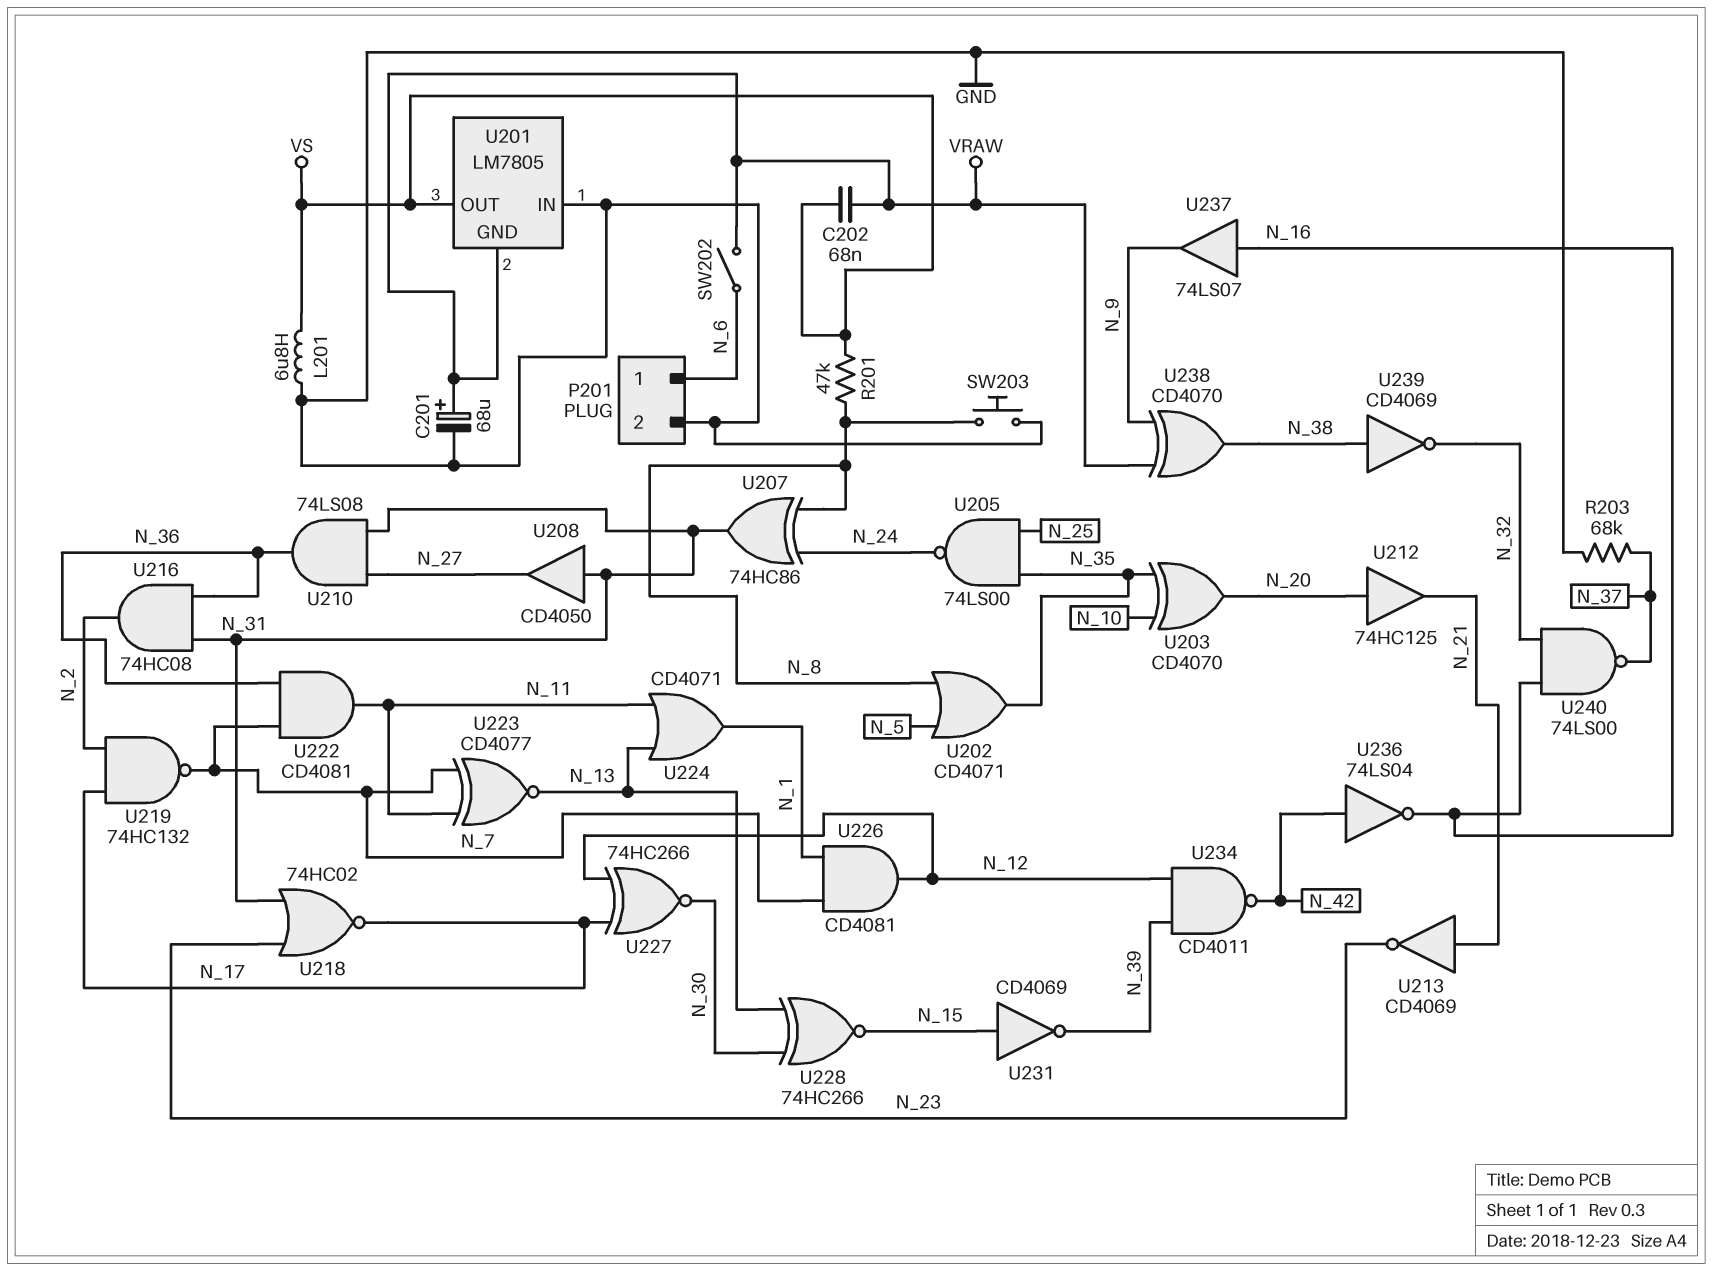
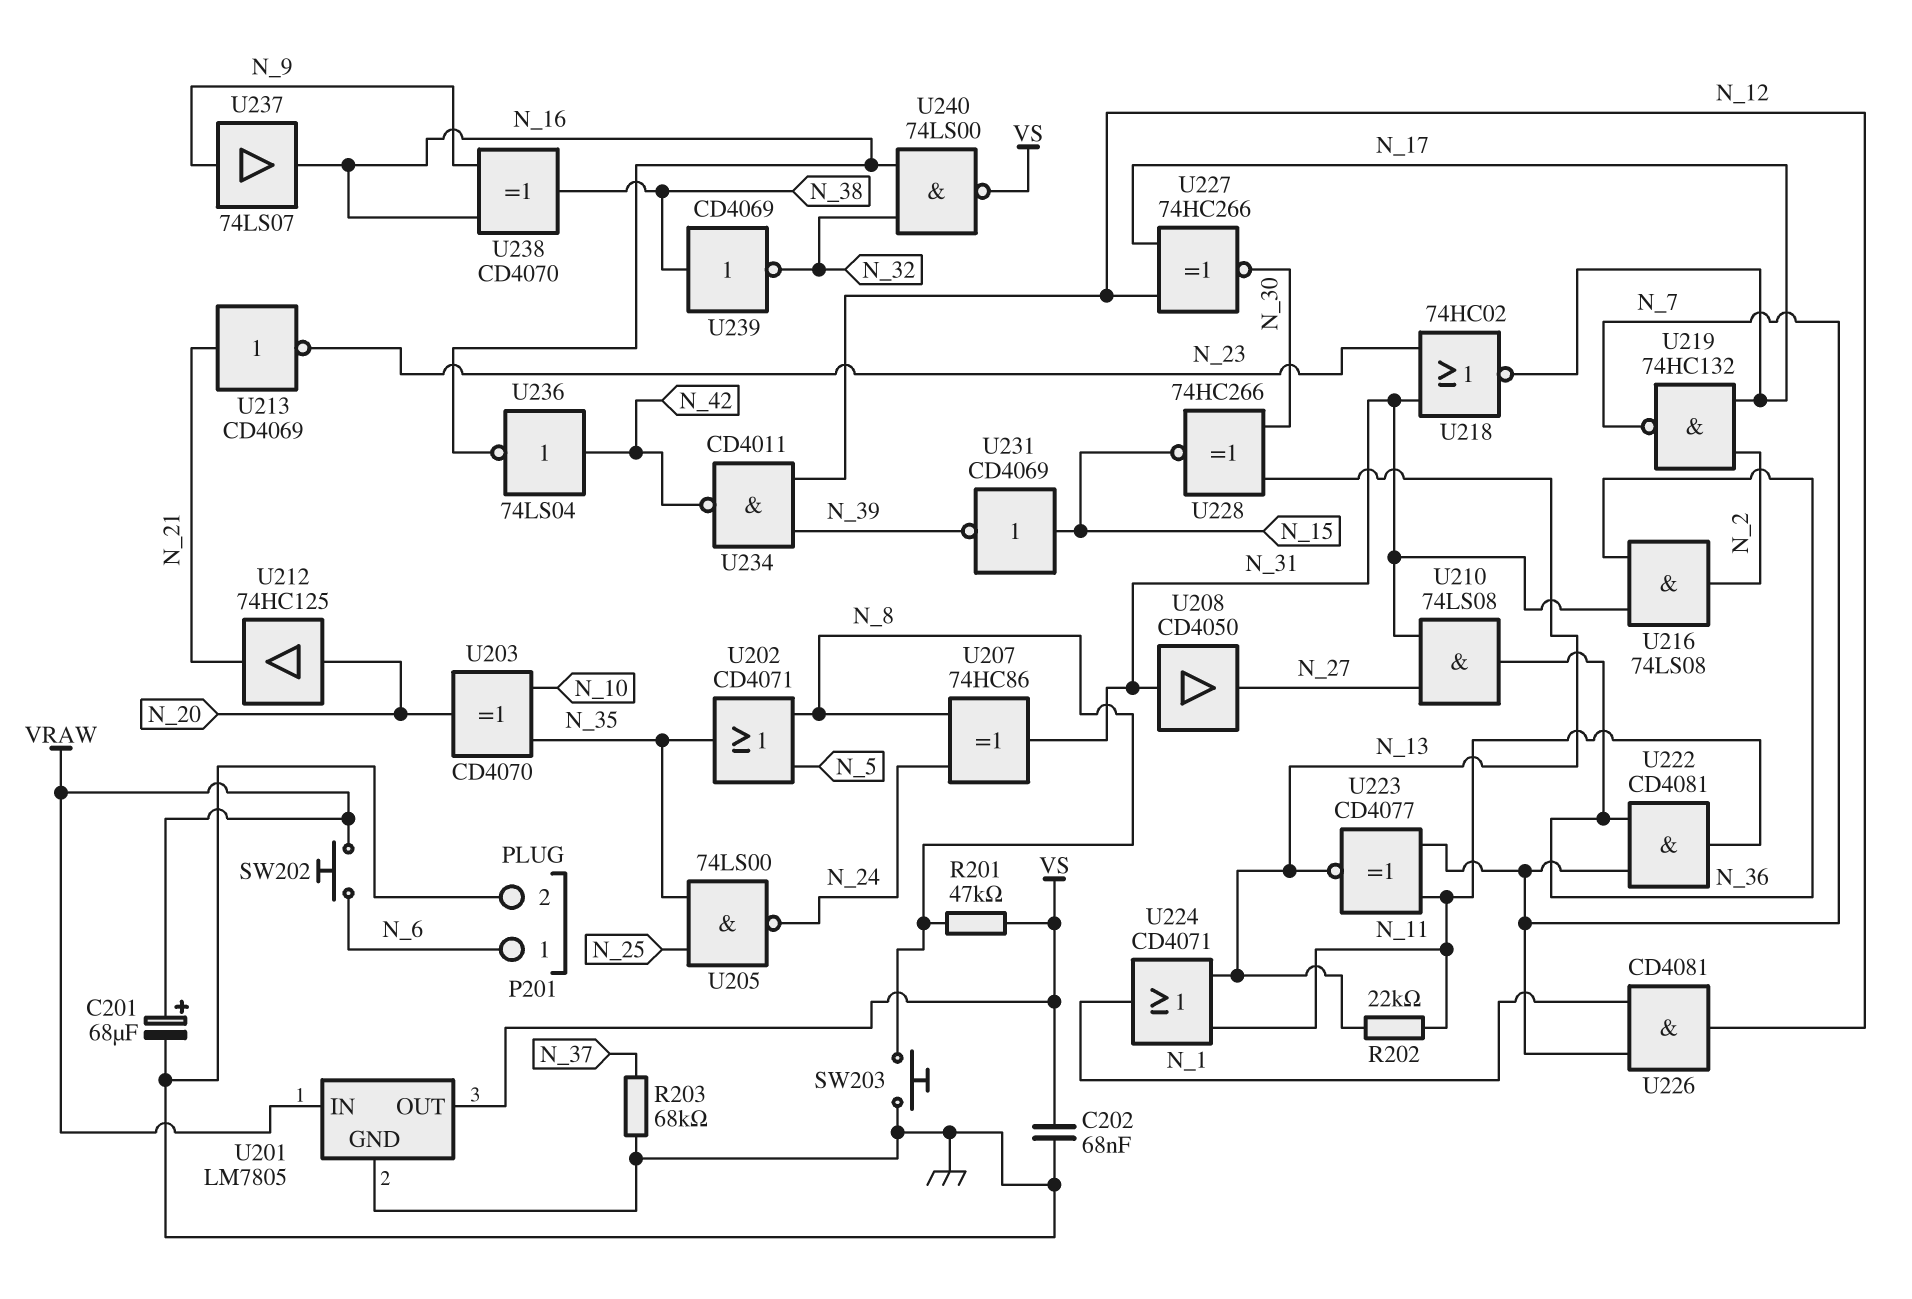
C202: 68nF (VRAW, VS) -> 68nF (GND, VS)
L201: 6.8uH (GND, VS) -> none
R202: none -> 22k (N_11, N_13)
SW202: switch (N_6, VRAW) -> button (N_6, VRAW)
U201 pin GND: VRAW -> GND
U201 pin IN: GND -> VRAW
U216: AND 74HC08 (in N_31, in N_36, out N_2) -> AND 74LS08 (in N_31, in N_36, out N_2)
U237: buffer 74LS07 (in N_16, out N_9) -> buffer 74LS07 (in N_9, out N_16)
U238: XOR CD4070 (in N_9, in VRAW, out N_38) -> XOR CD4070 (in N_9, in N_16, out N_38)
U240: NAND 74LS00 (in N_16, in N_32, out N_37) -> NAND 74LS00 (in N_16, in N_32, out VS)

